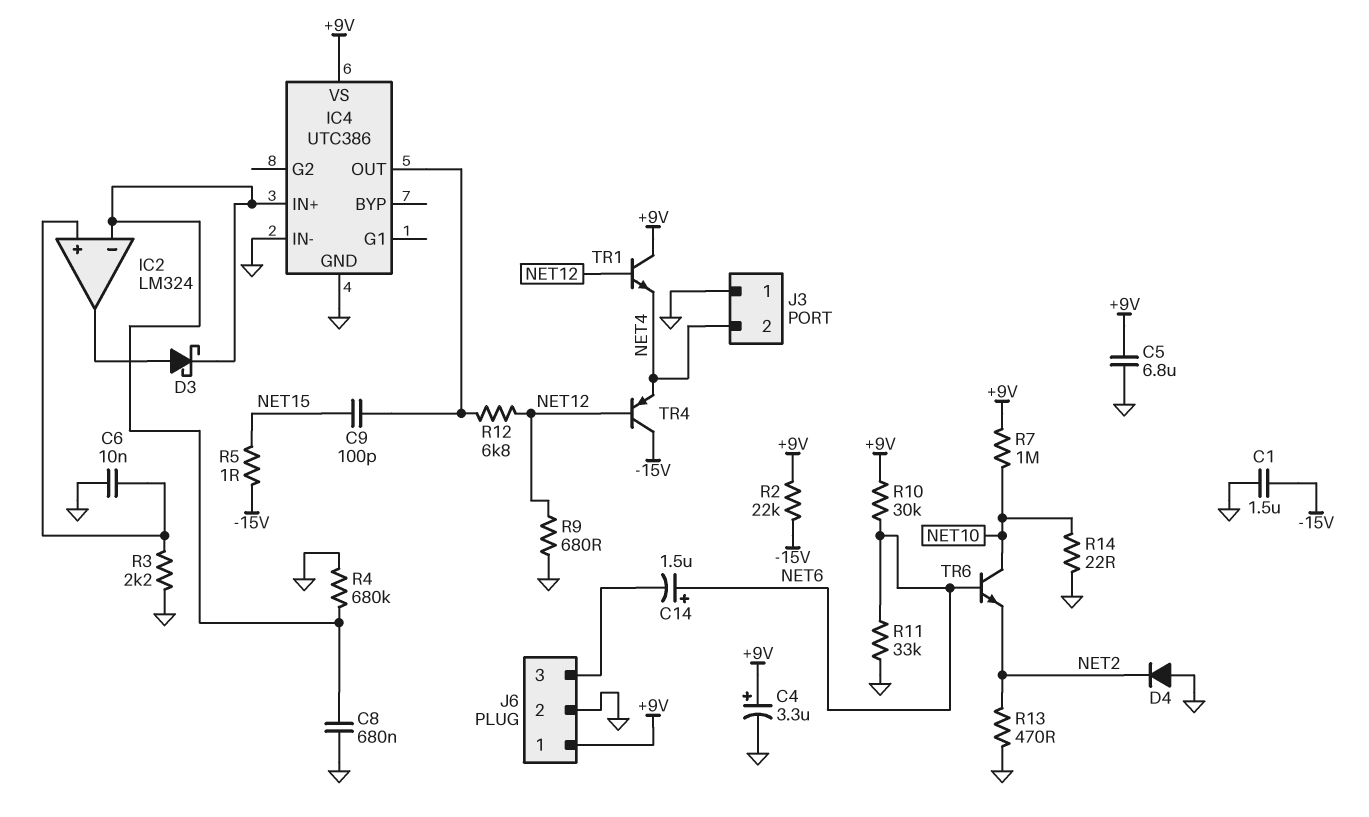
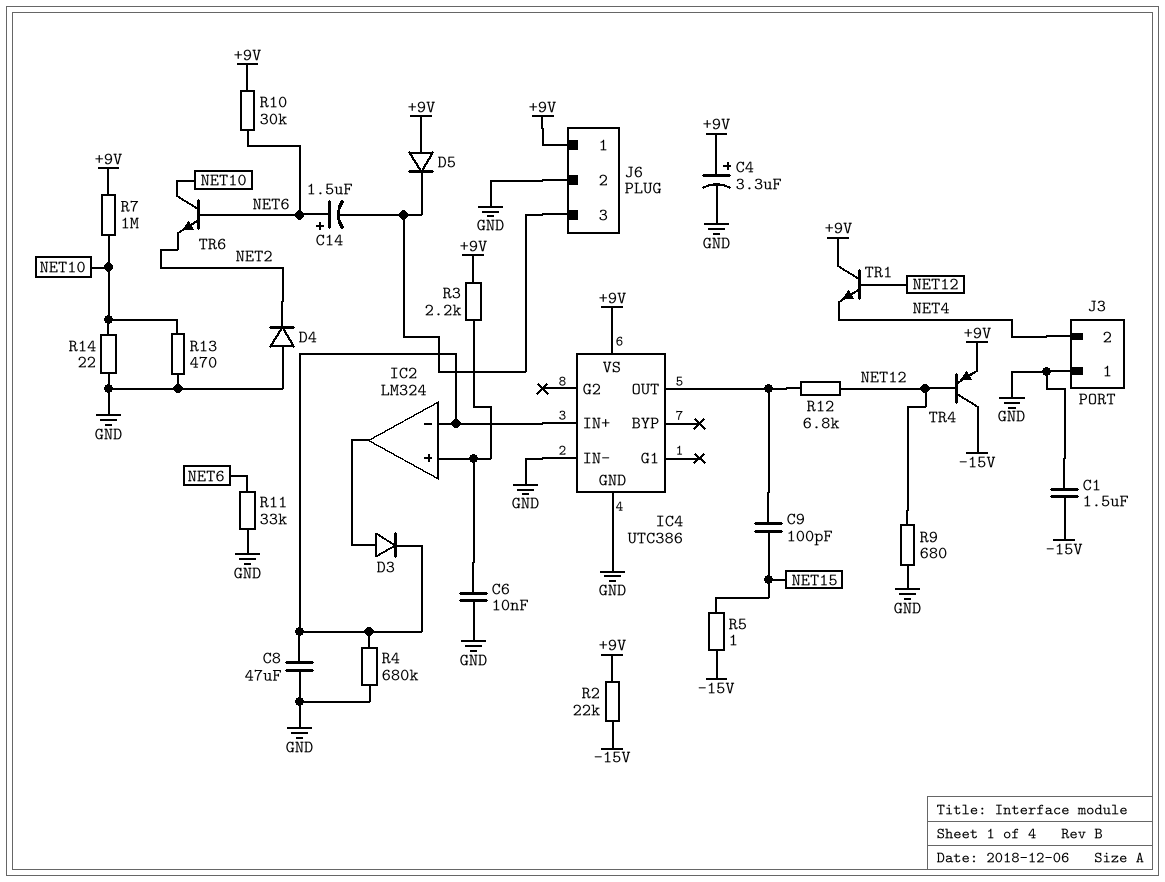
C5: 6.8uF (+9V, GND) -> none
C8: 680nF (GND, IC2/in-) -> 47uF (GND, IC2/in-)
D3: schottky (A IC2/out, K IC2/in-) -> diode (A IC2/out, K IC2/in-)
D5: none -> diode (A +9V, K J6/3)
R3: 2.2k (GND, IC2/in+) -> 2.2k (+9V, IC2/in+)
R13: 470 (GND, NET2) -> 470 (GND, NET10)
TR4: PNP (B NET12, C -15V, E NET4) -> PNP (B NET12, C -15V, E +9V)

